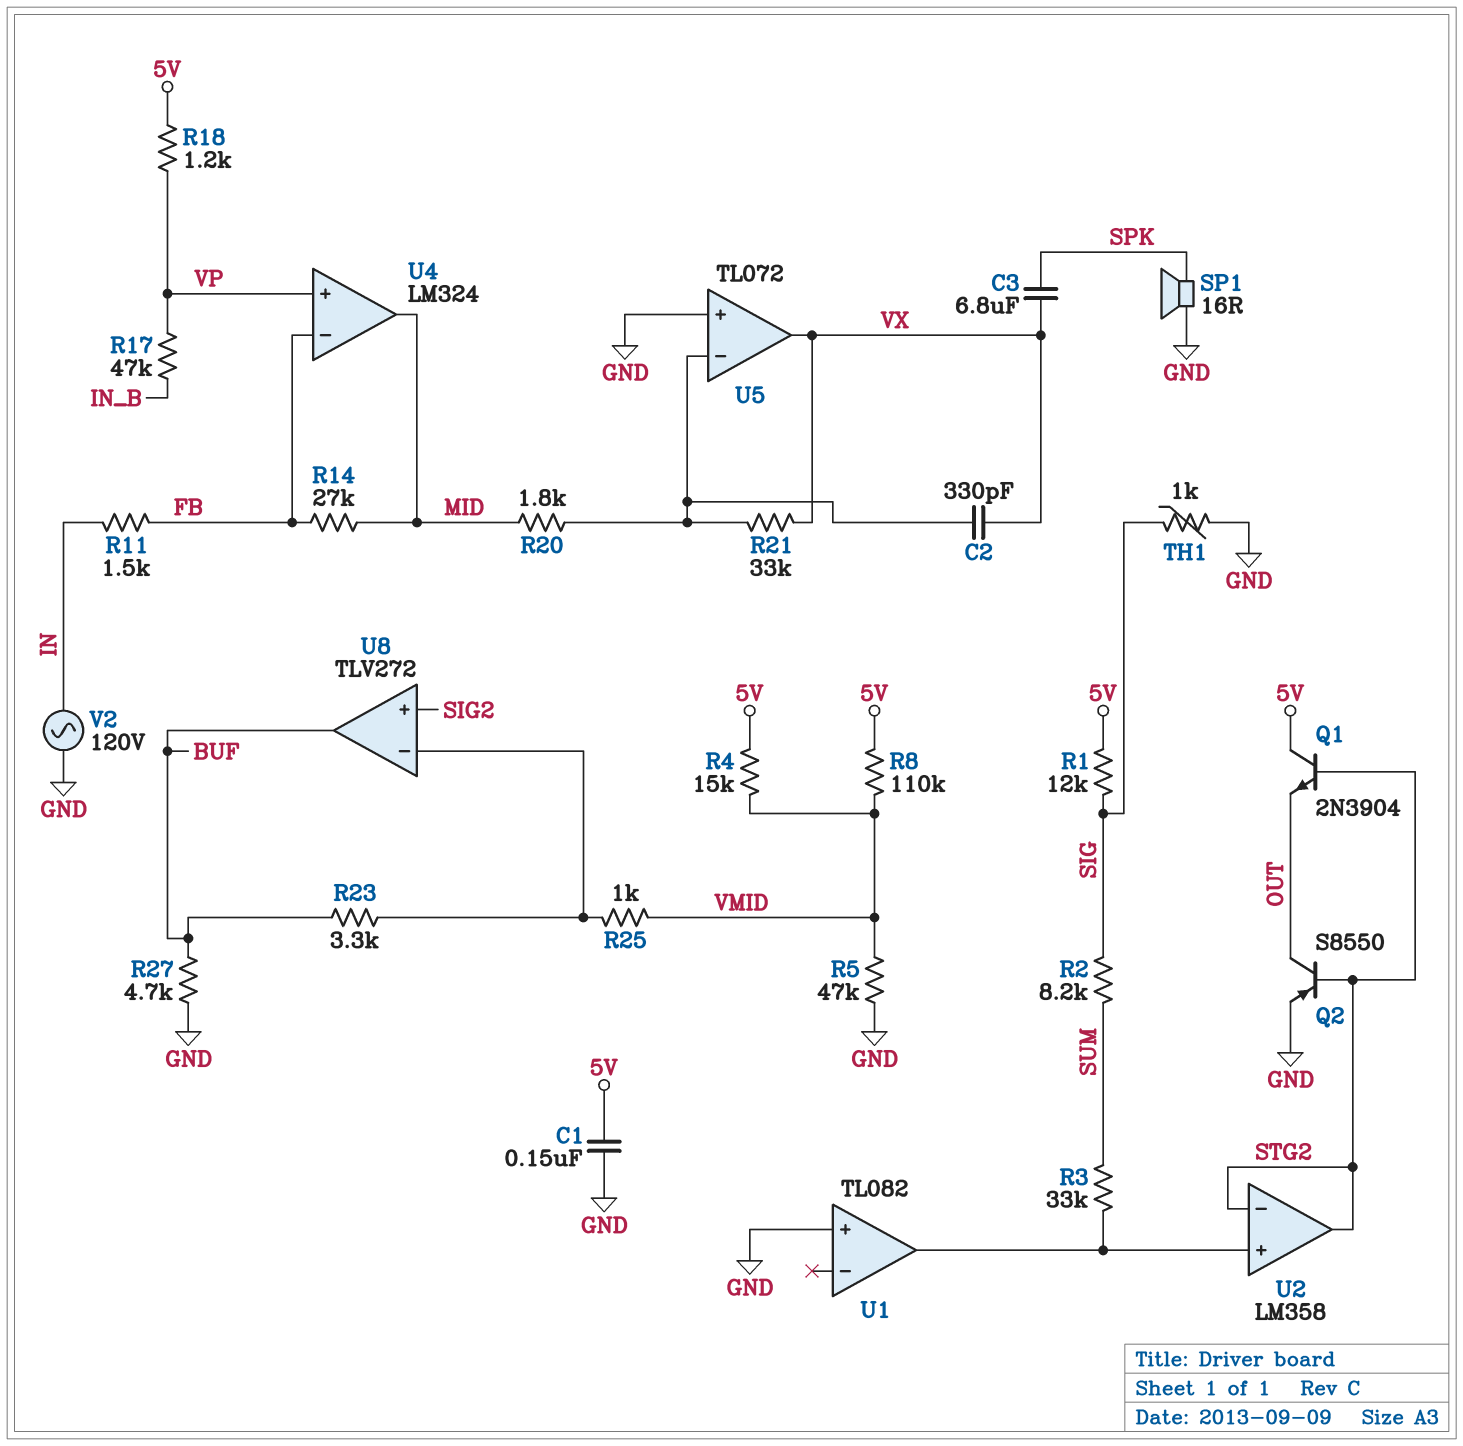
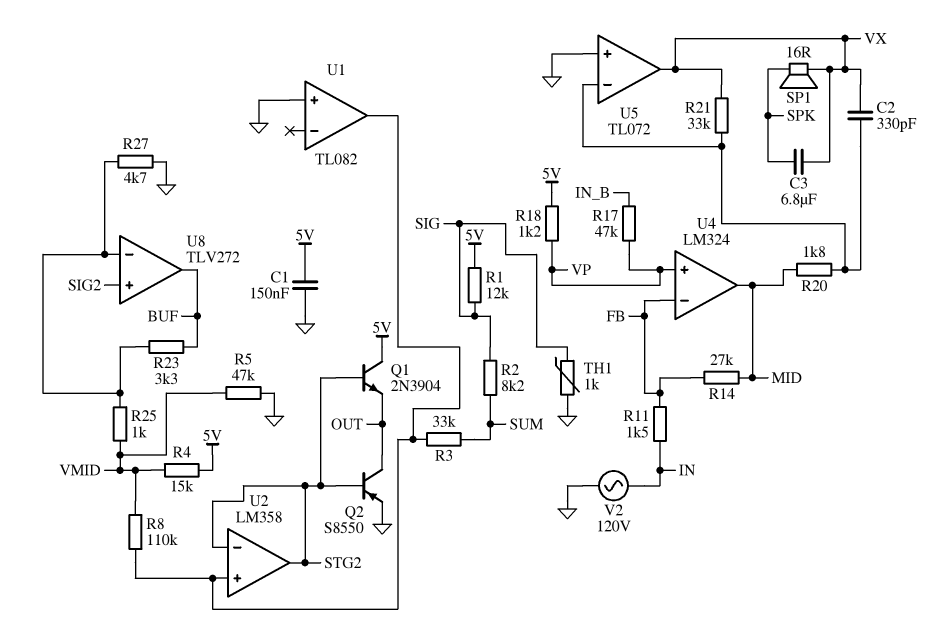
R8: 110k (5V, VMID) -> 110k (U1/out, VMID)
R27: 4.7k (BUF, GND) -> 4.7k (GND, U8/in-)
SP1: speaker 16R (GND, SPK) -> speaker 16R (SPK, VX)

